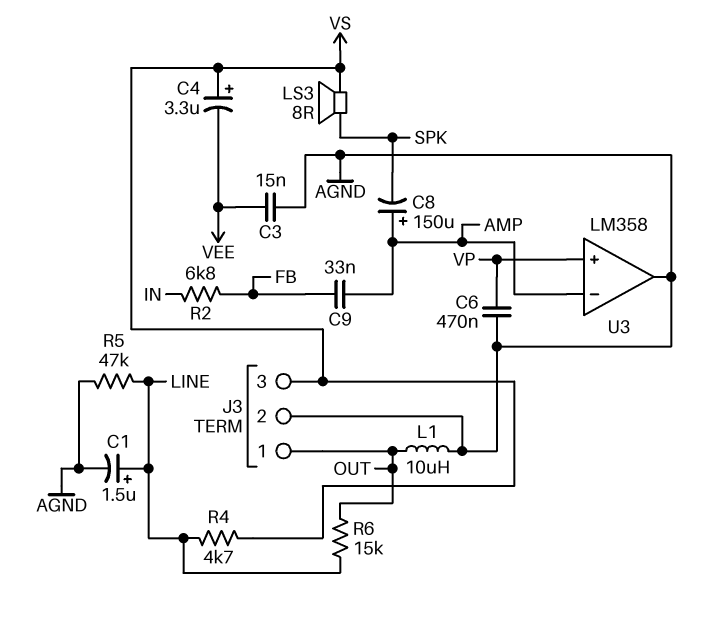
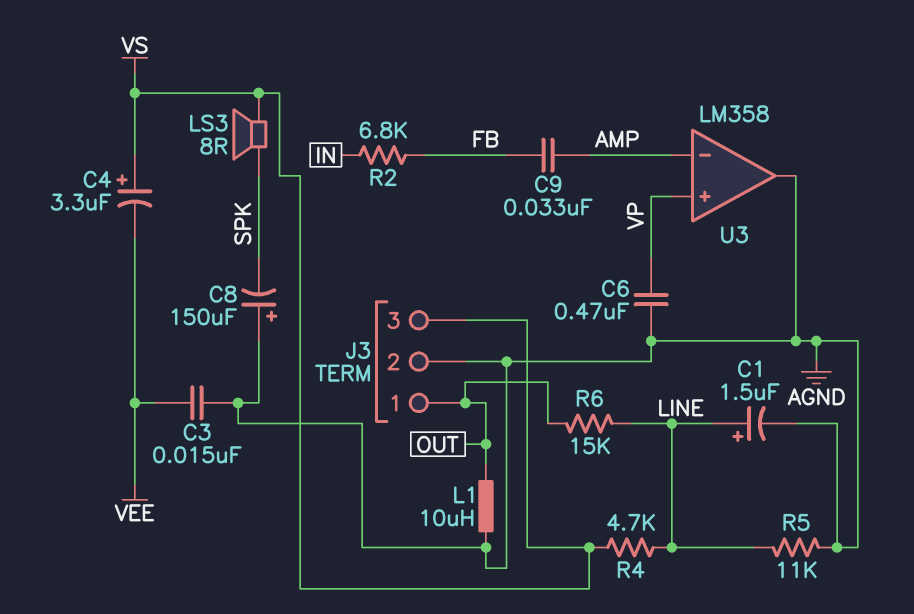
C8: 150uF (plus AMP, minus SPK) -> 150uF (plus AGND, minus SPK)
R5: 47k (AGND, LINE) -> 11k (AGND, LINE)

